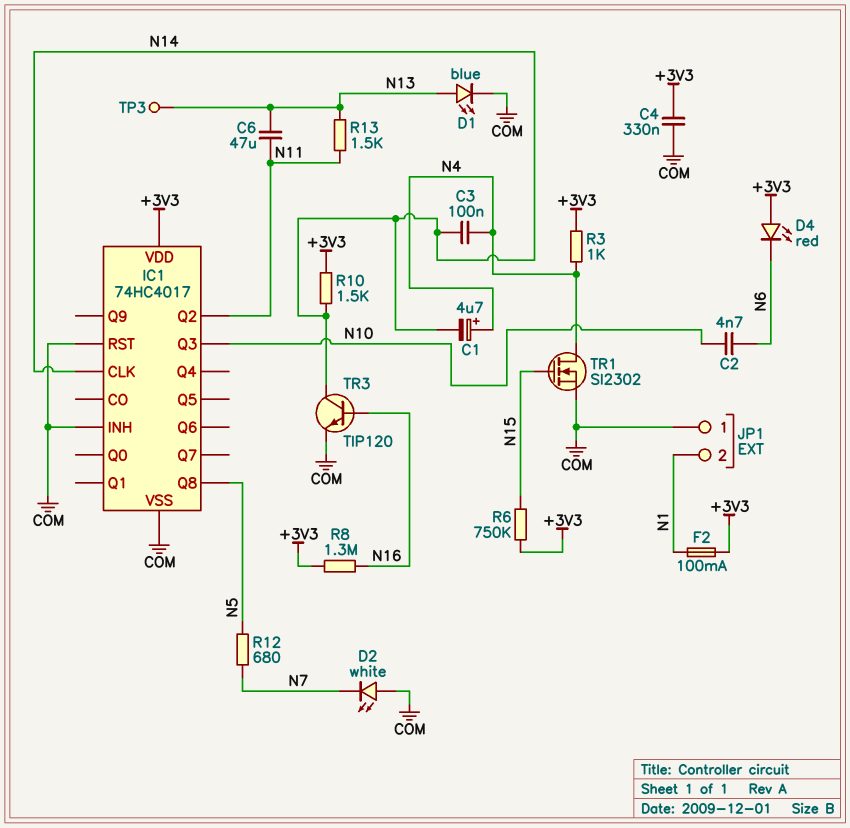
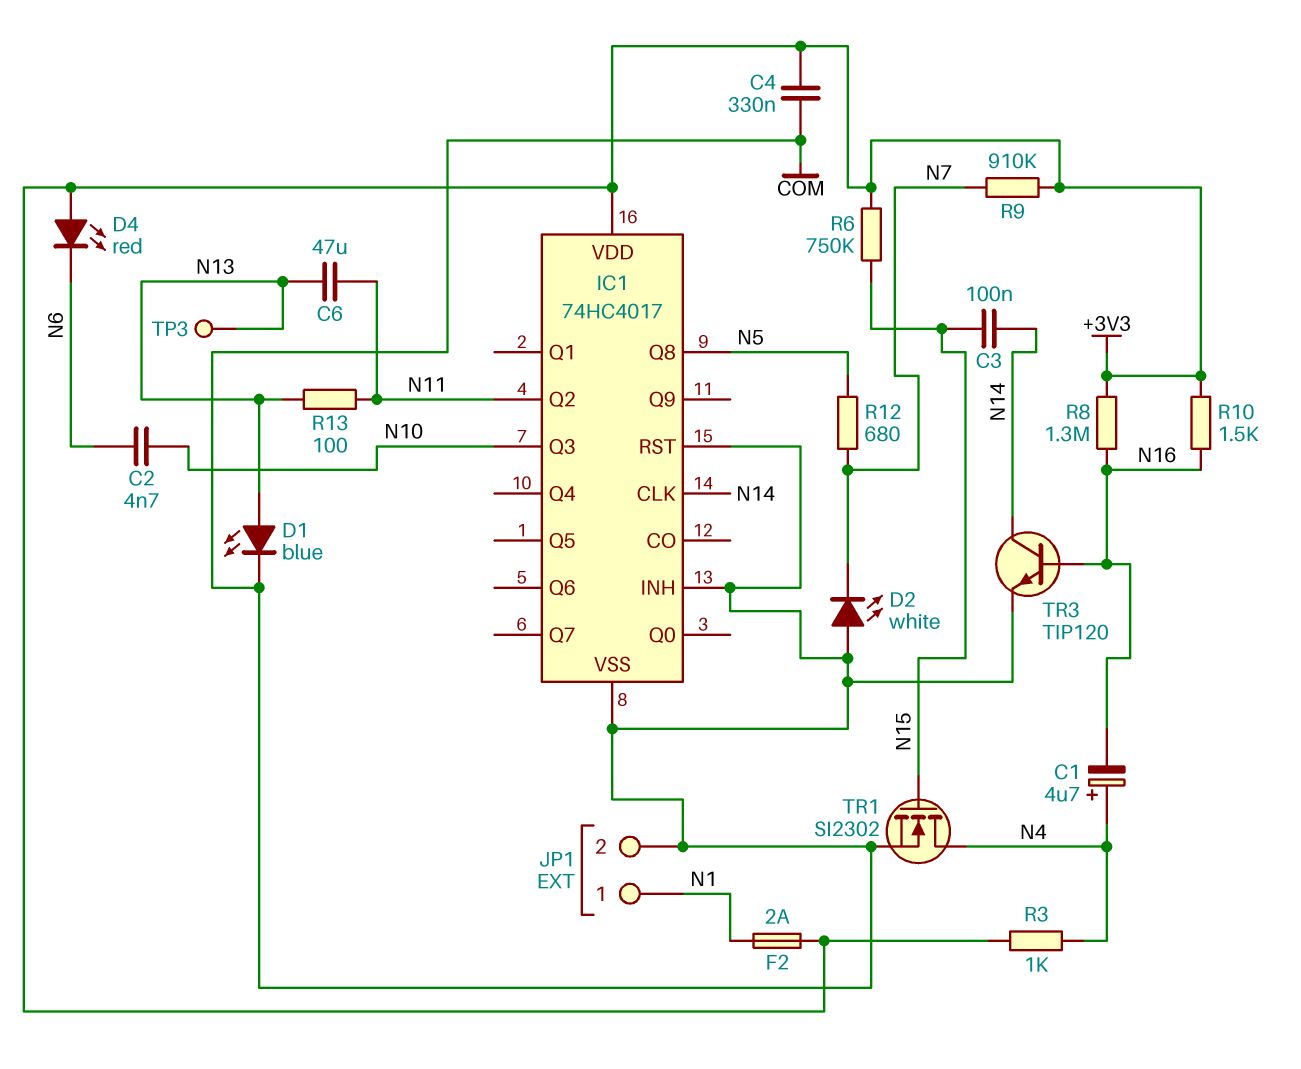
C1: 4.7uF (plus N4, minus N14) -> 4.7uF (plus N4, minus N16)
C3: 100nF (N4, N14) -> 100nF (N14, N15)
F2: 100mA (+3V3, N1) -> 2A (+3V3, N1)
JP1 pin 1: COM -> N1
JP1 pin 2: N1 -> COM
R9: none -> 910k (+3V3, N7)
R10: 1.5k (+3V3, N14) -> 1.5k (+3V3, N16)
R13: 1.5k (N11, N13) -> 100 (N11, N13)

